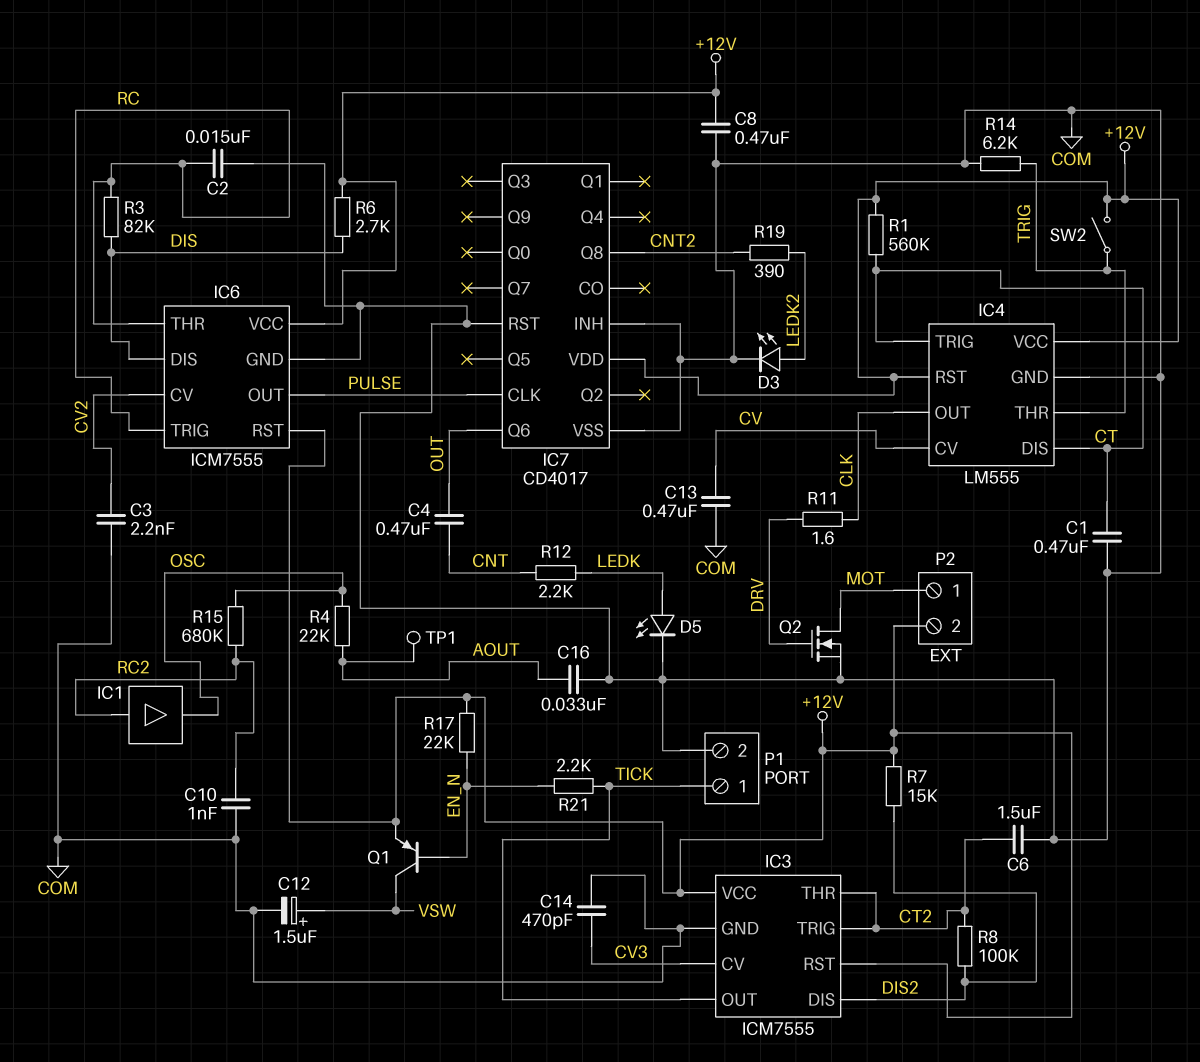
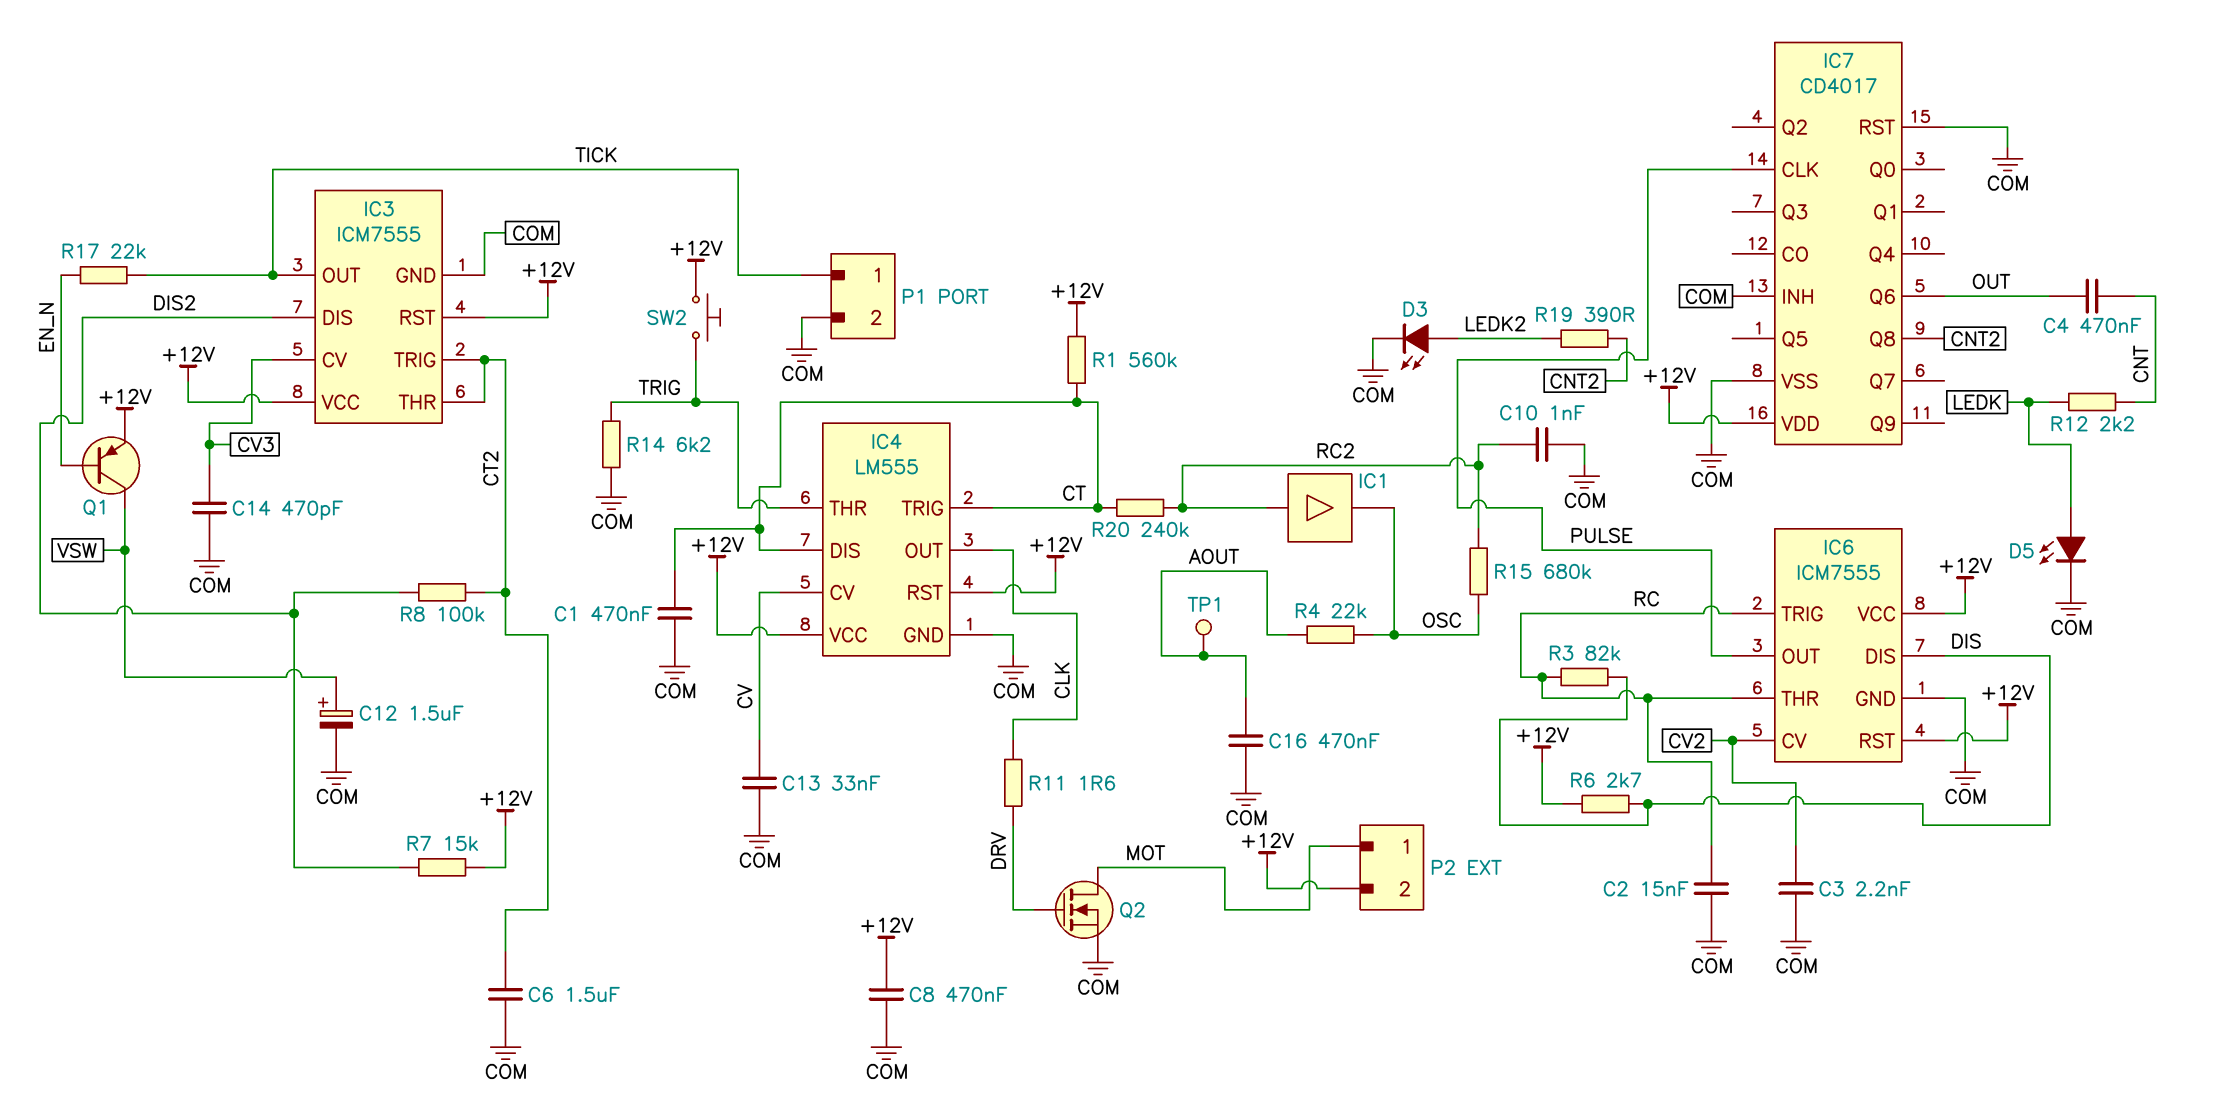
C13: 470nF (COM, CV) -> 33nF (COM, CV)
C16: 33nF (AOUT, COM) -> 470nF (AOUT, COM)
R17: 22k (+12V, EN_N) -> 22k (EN_N, TICK)
R20: none -> 240k (CT, RC2)
R21: 2.2k (EN_N, TICK) -> none
SW2: switch (+12V, TRIG) -> button (+12V, TRIG)

